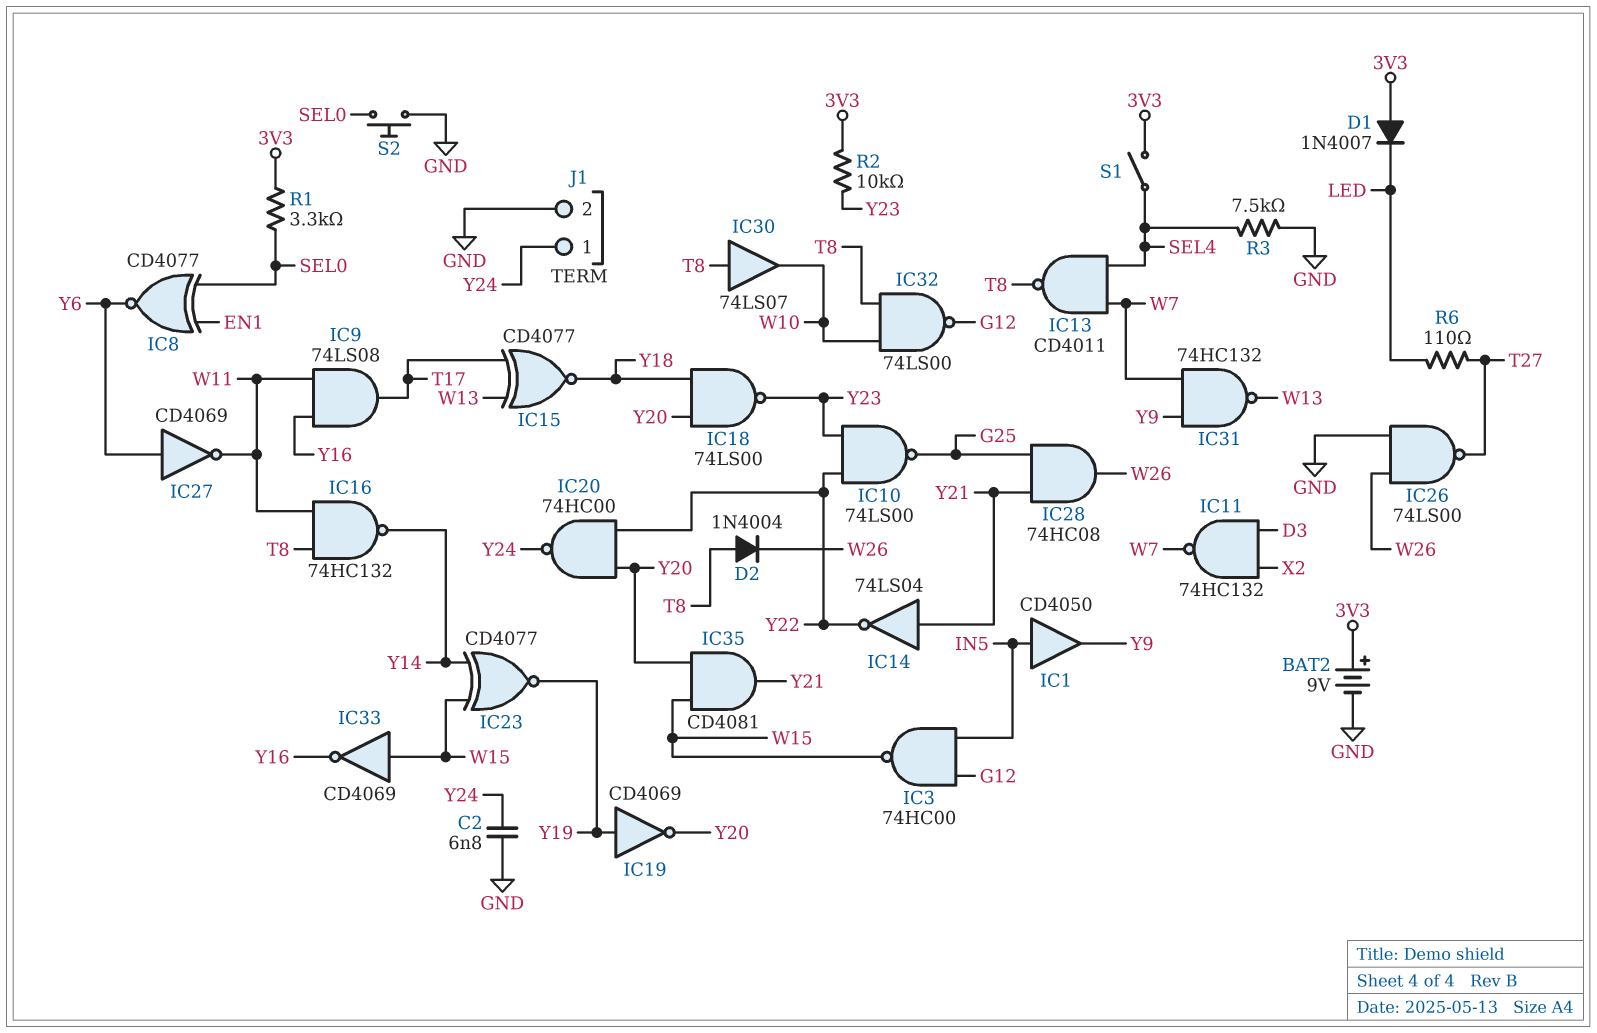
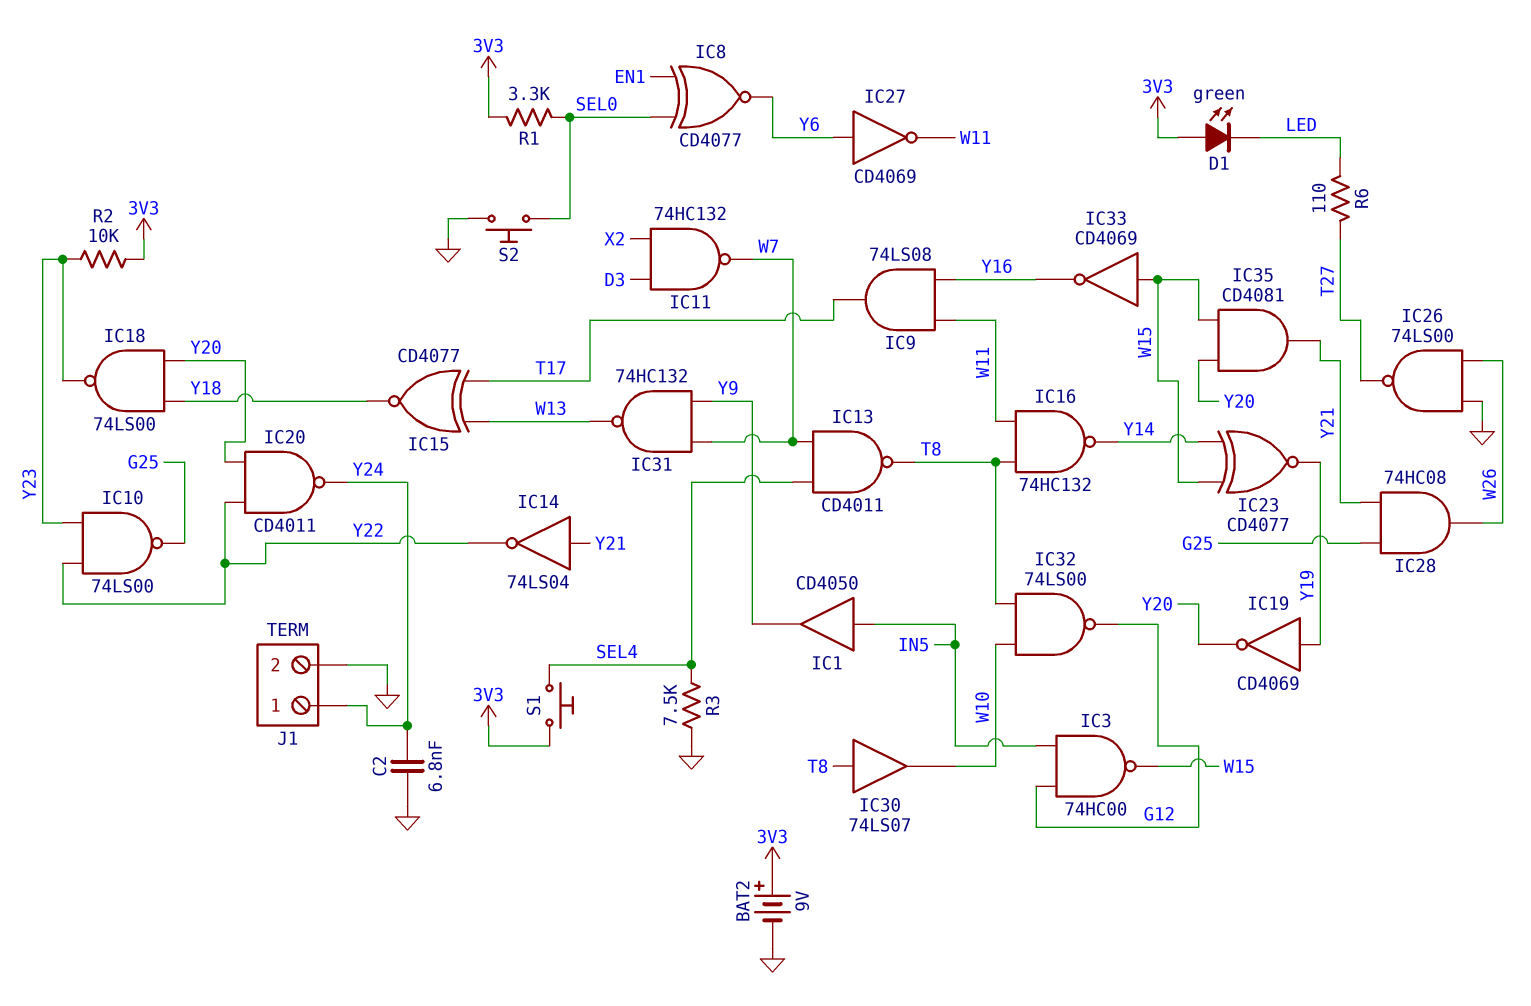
D1: diode 1N4007 (A 3V3, K LED) -> LED green (A 3V3, K LED)
D2: diode 1N4004 (A T8, K W26) -> none
IC20: NAND 74HC00 (in Y20, in Y22, out Y24) -> NAND CD4011 (in Y20, in Y22, out Y24)
S1: switch (3V3, SEL4) -> button (3V3, SEL4)

